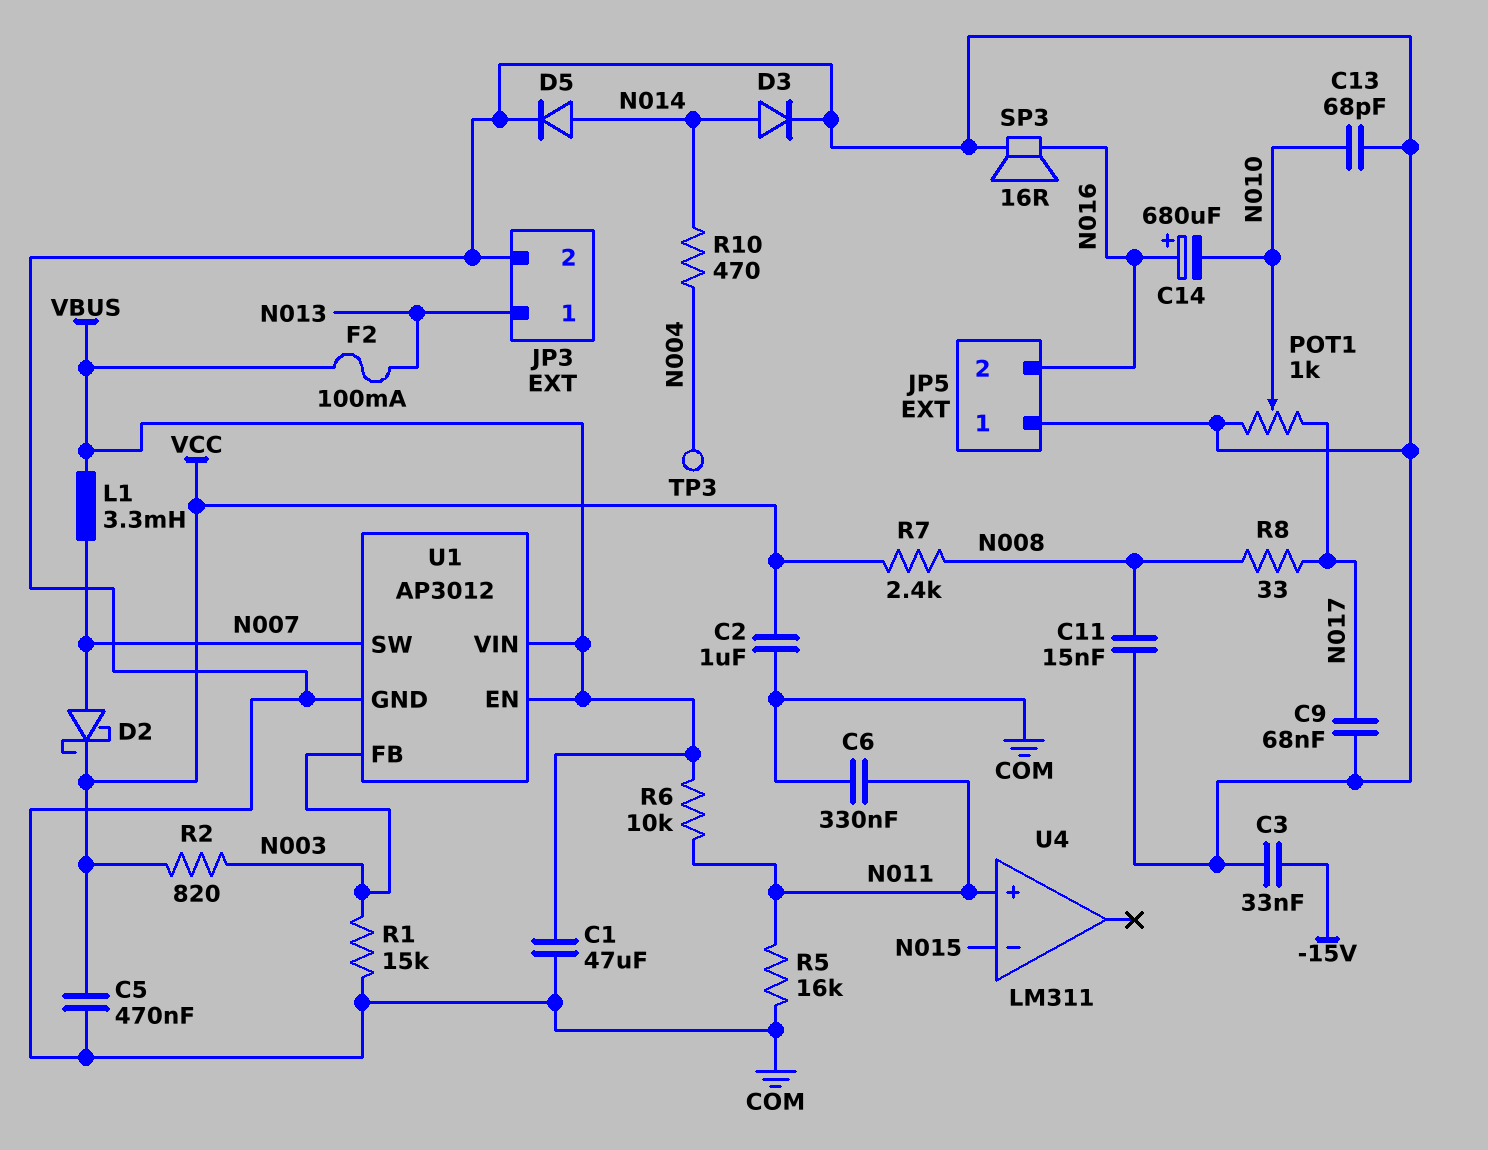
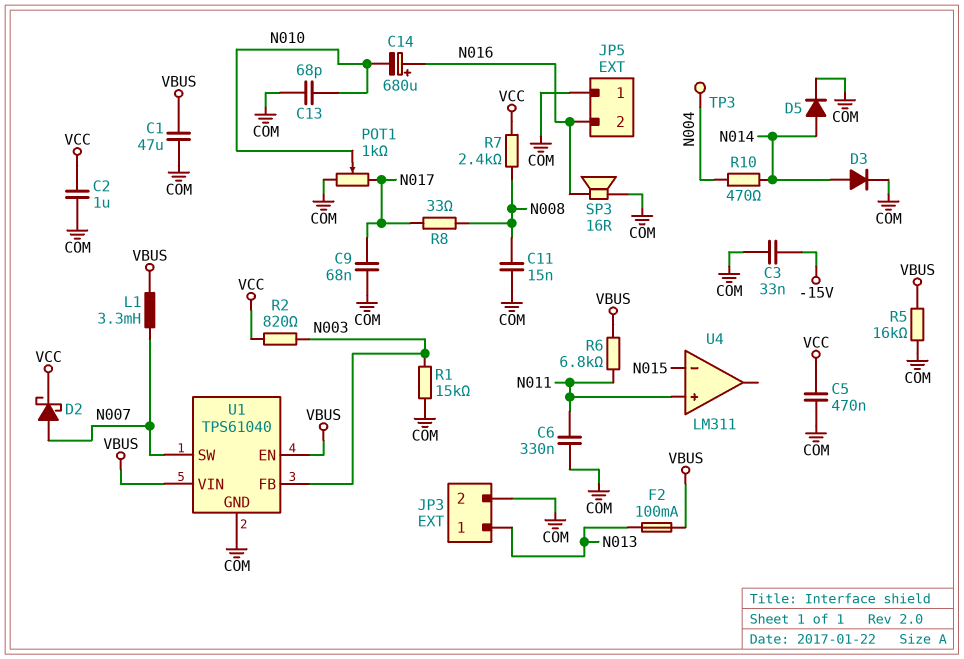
R5: 16k (COM, N011) -> 16k (COM, VBUS)
R6: 10k (N011, VBUS) -> 6.8k (N011, VBUS)
U1: AP3012 -> TPS61040

